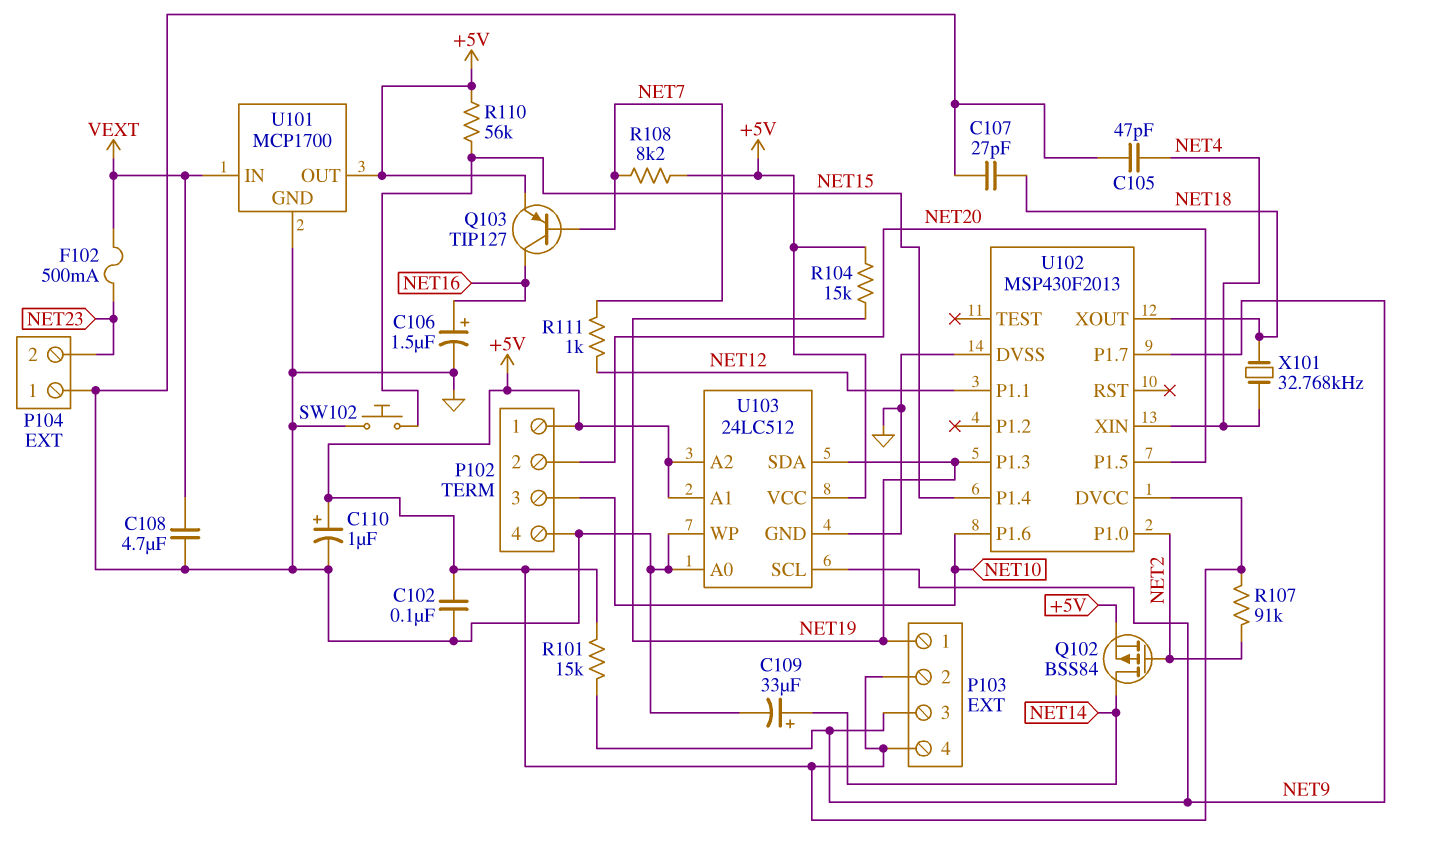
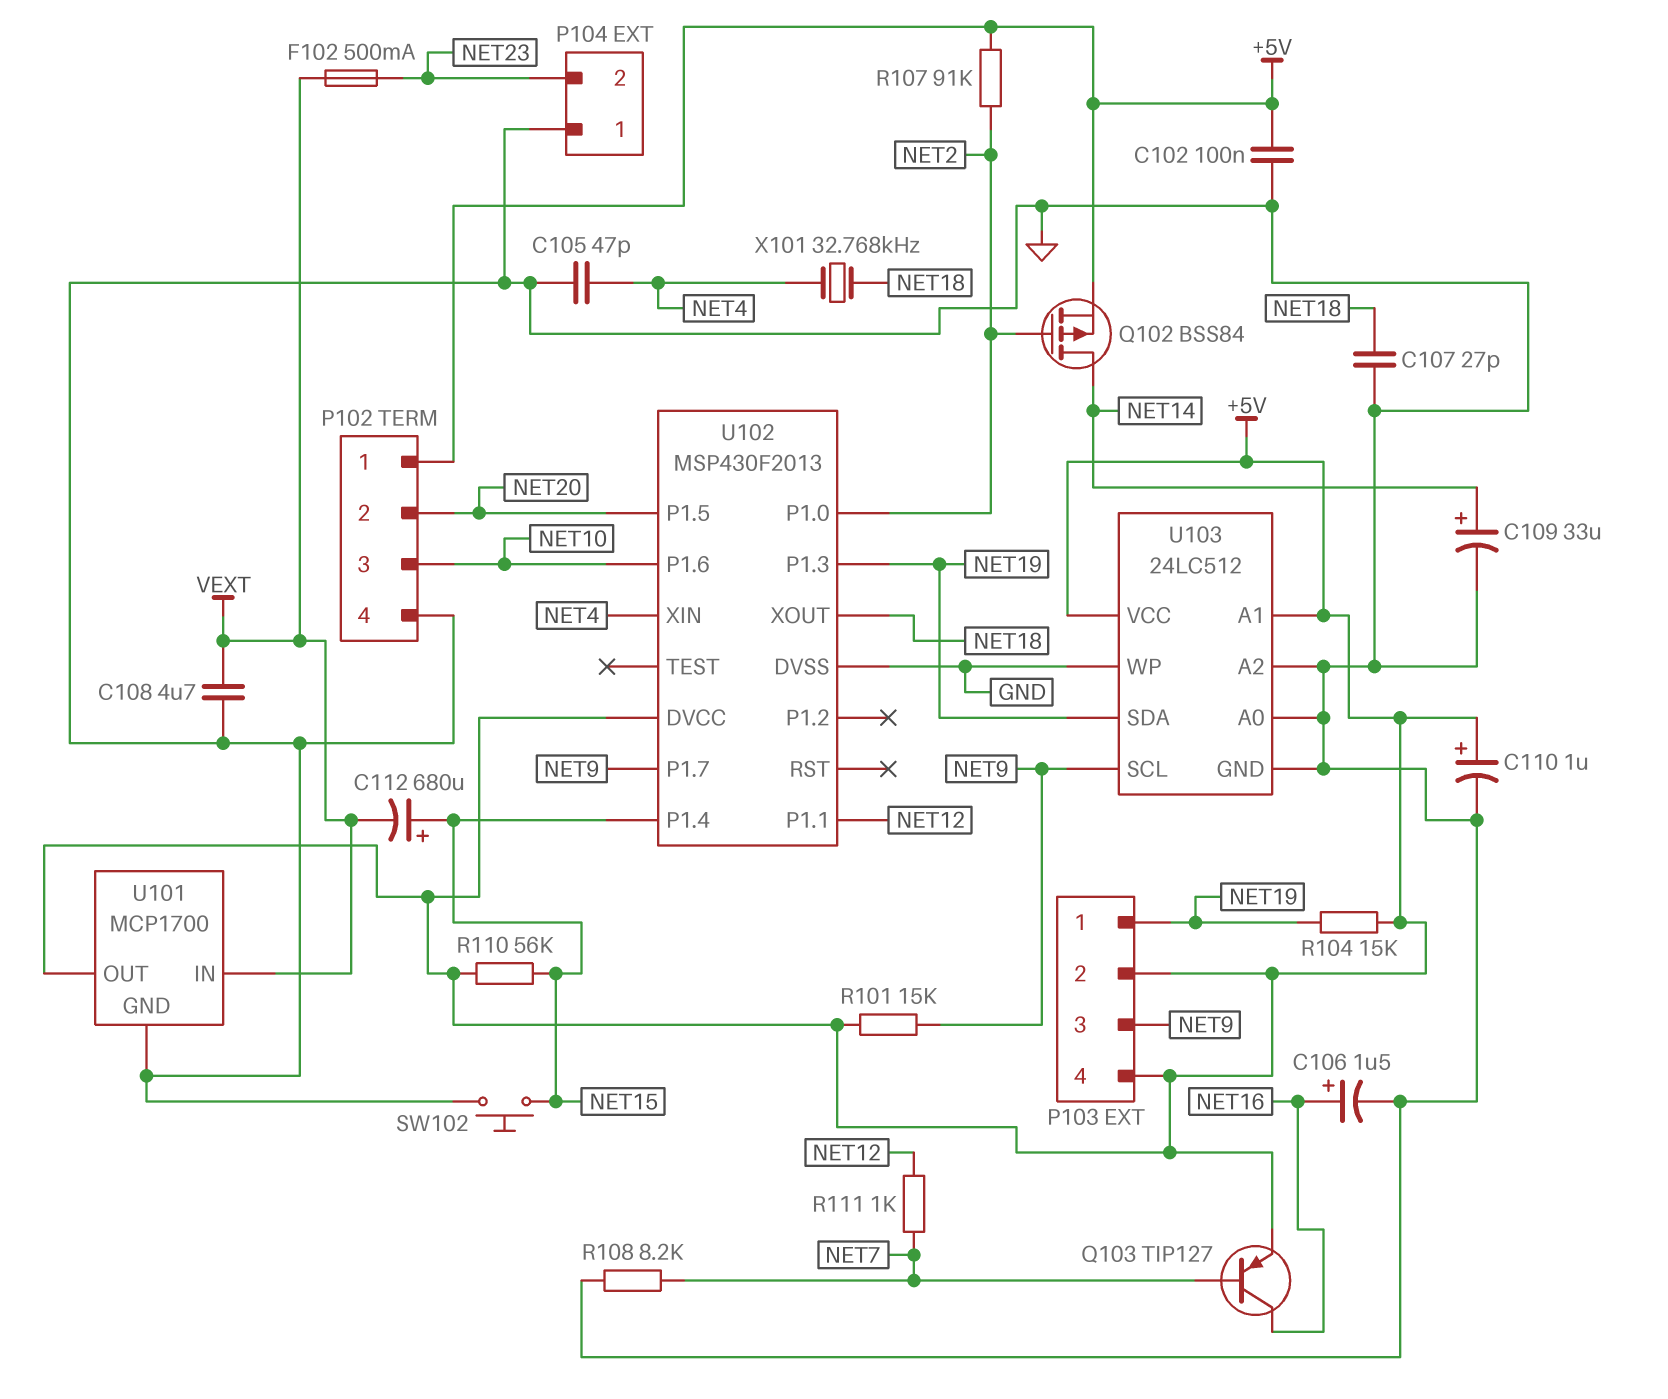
C112: none -> 680uF (plus NET15, minus VEXT)
R108: 8.2k (+5V, NET7) -> 8.2k (GND, NET7)
U103 pin A2: +5V -> GND

